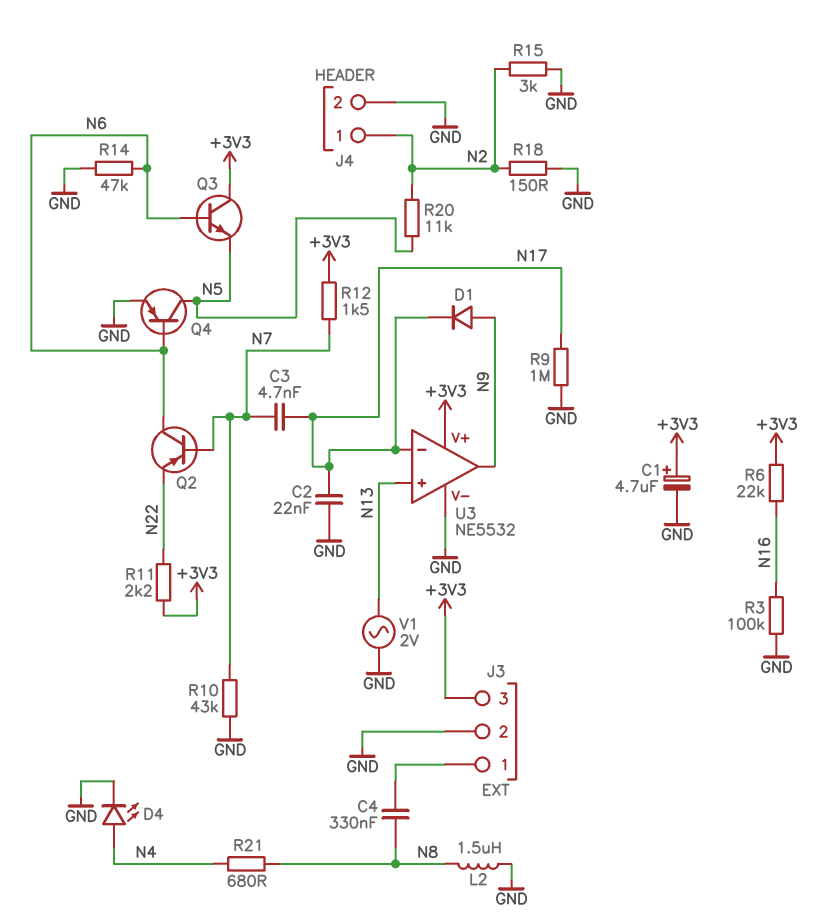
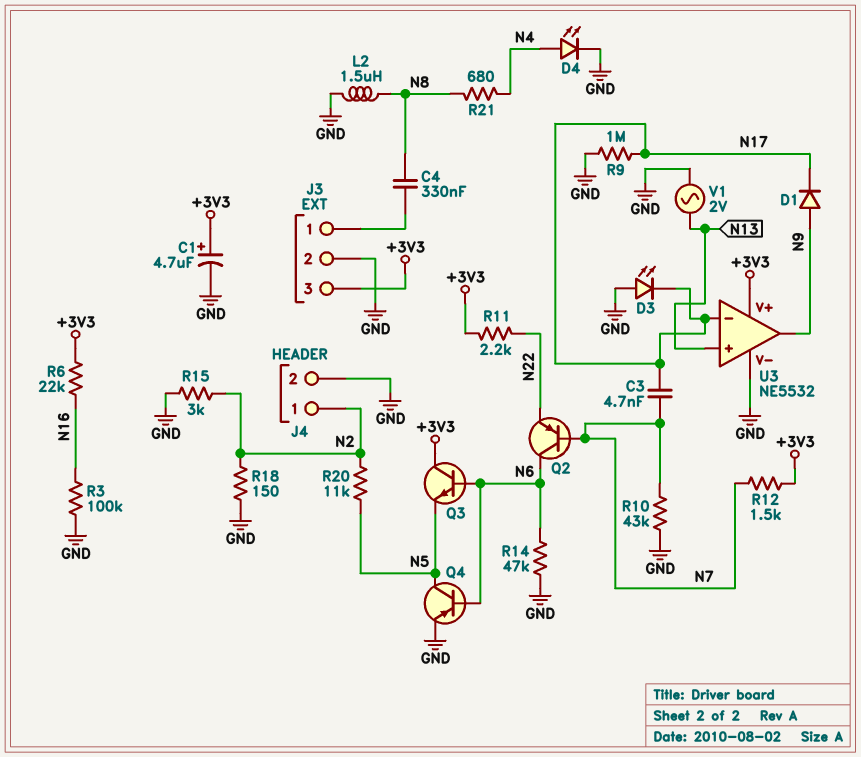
C2: 22nF (GND, N17) -> none
D3: none -> LED (A GND, K N17)

